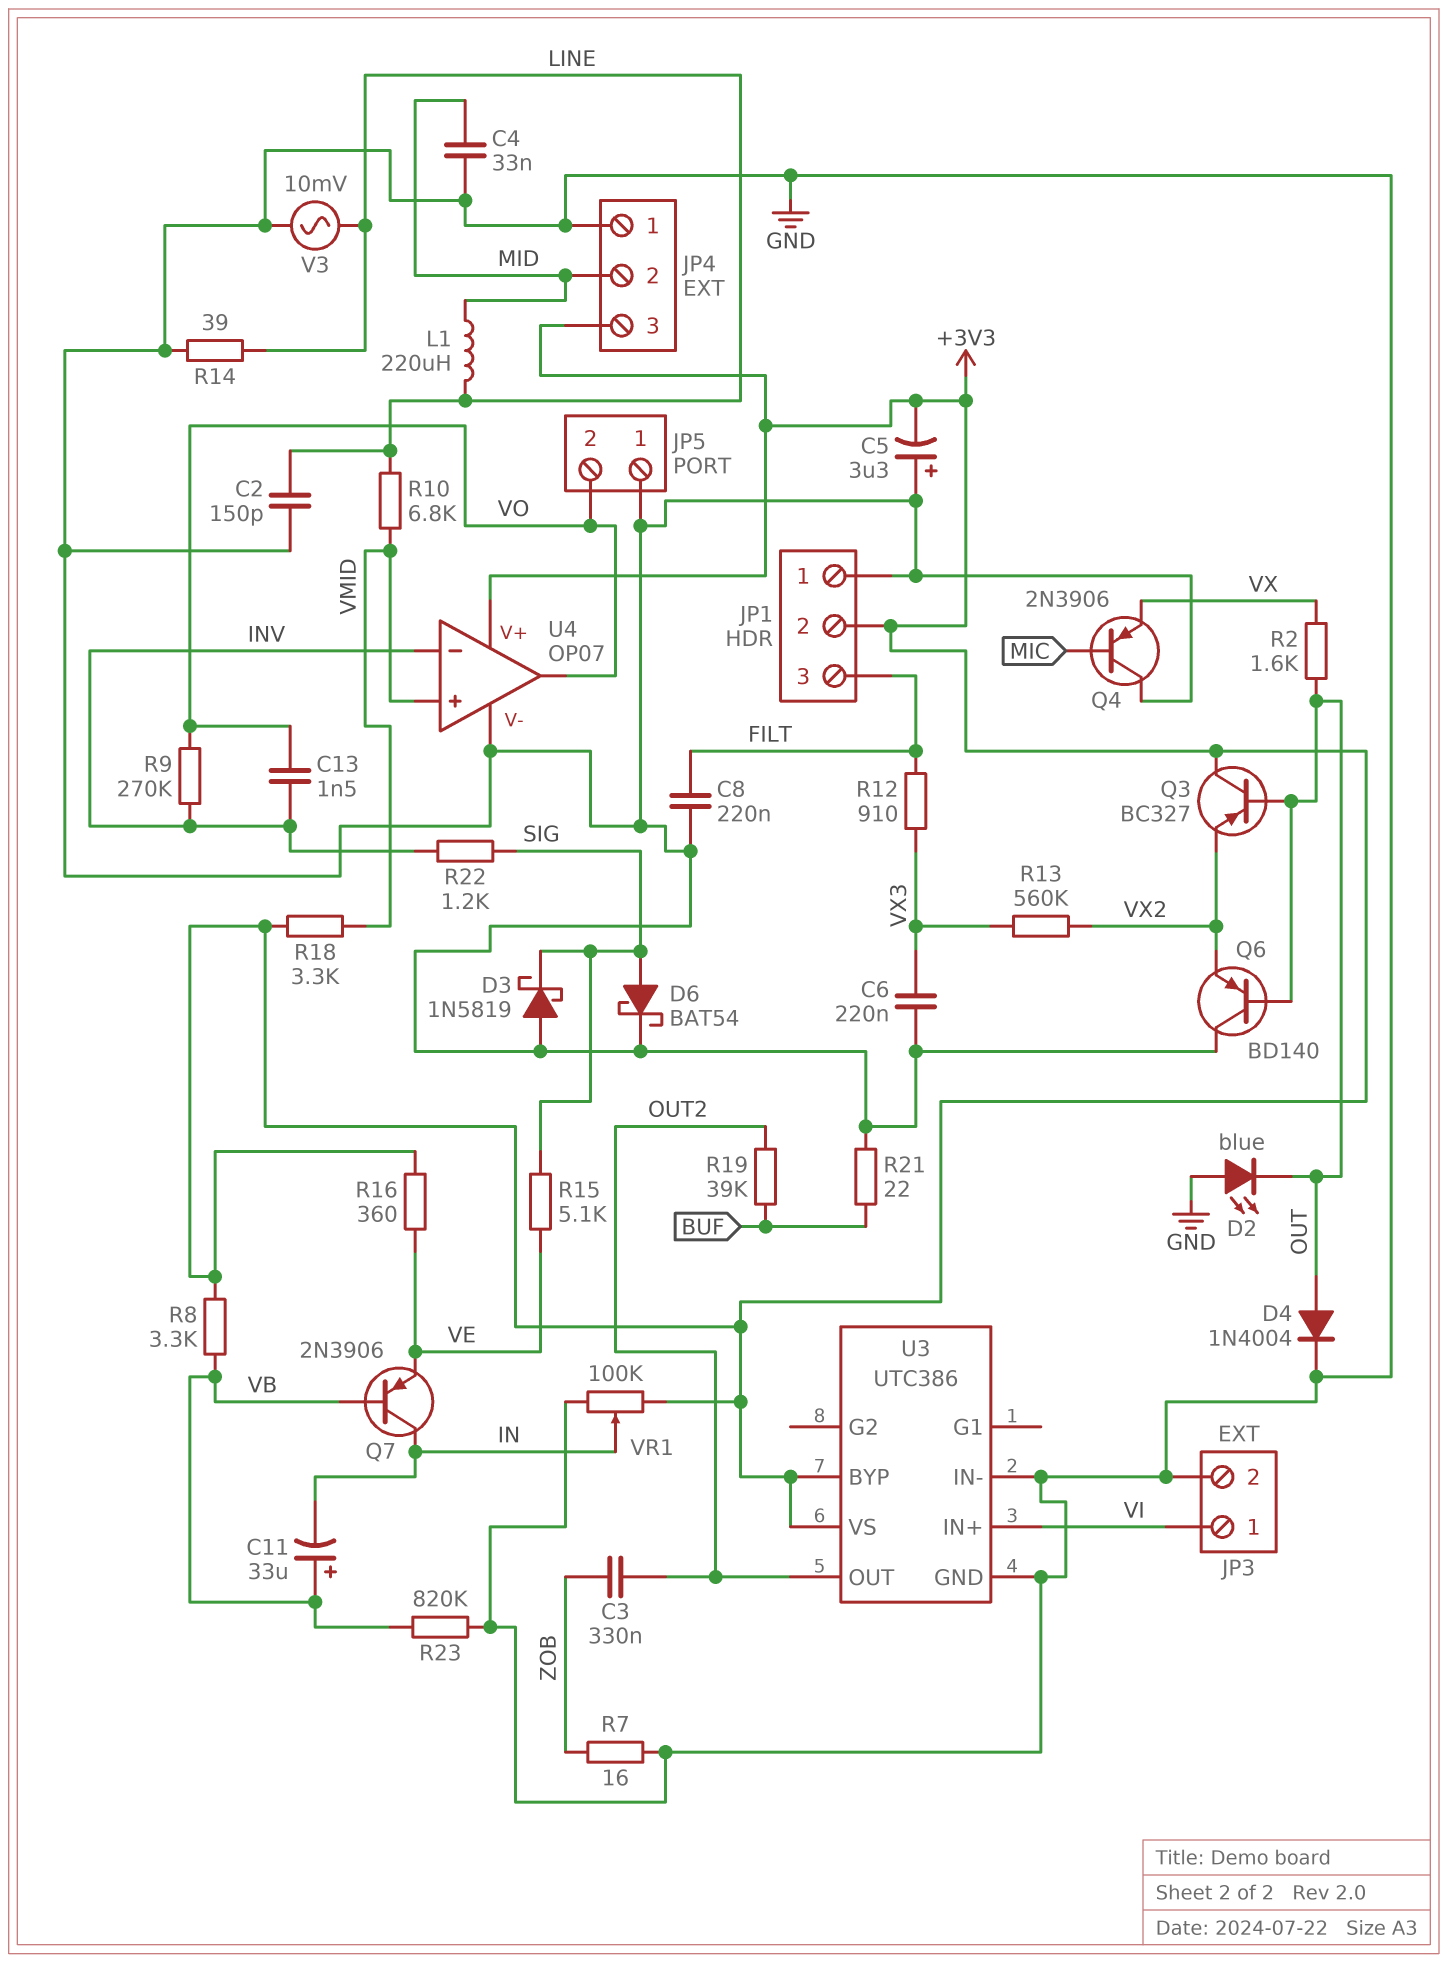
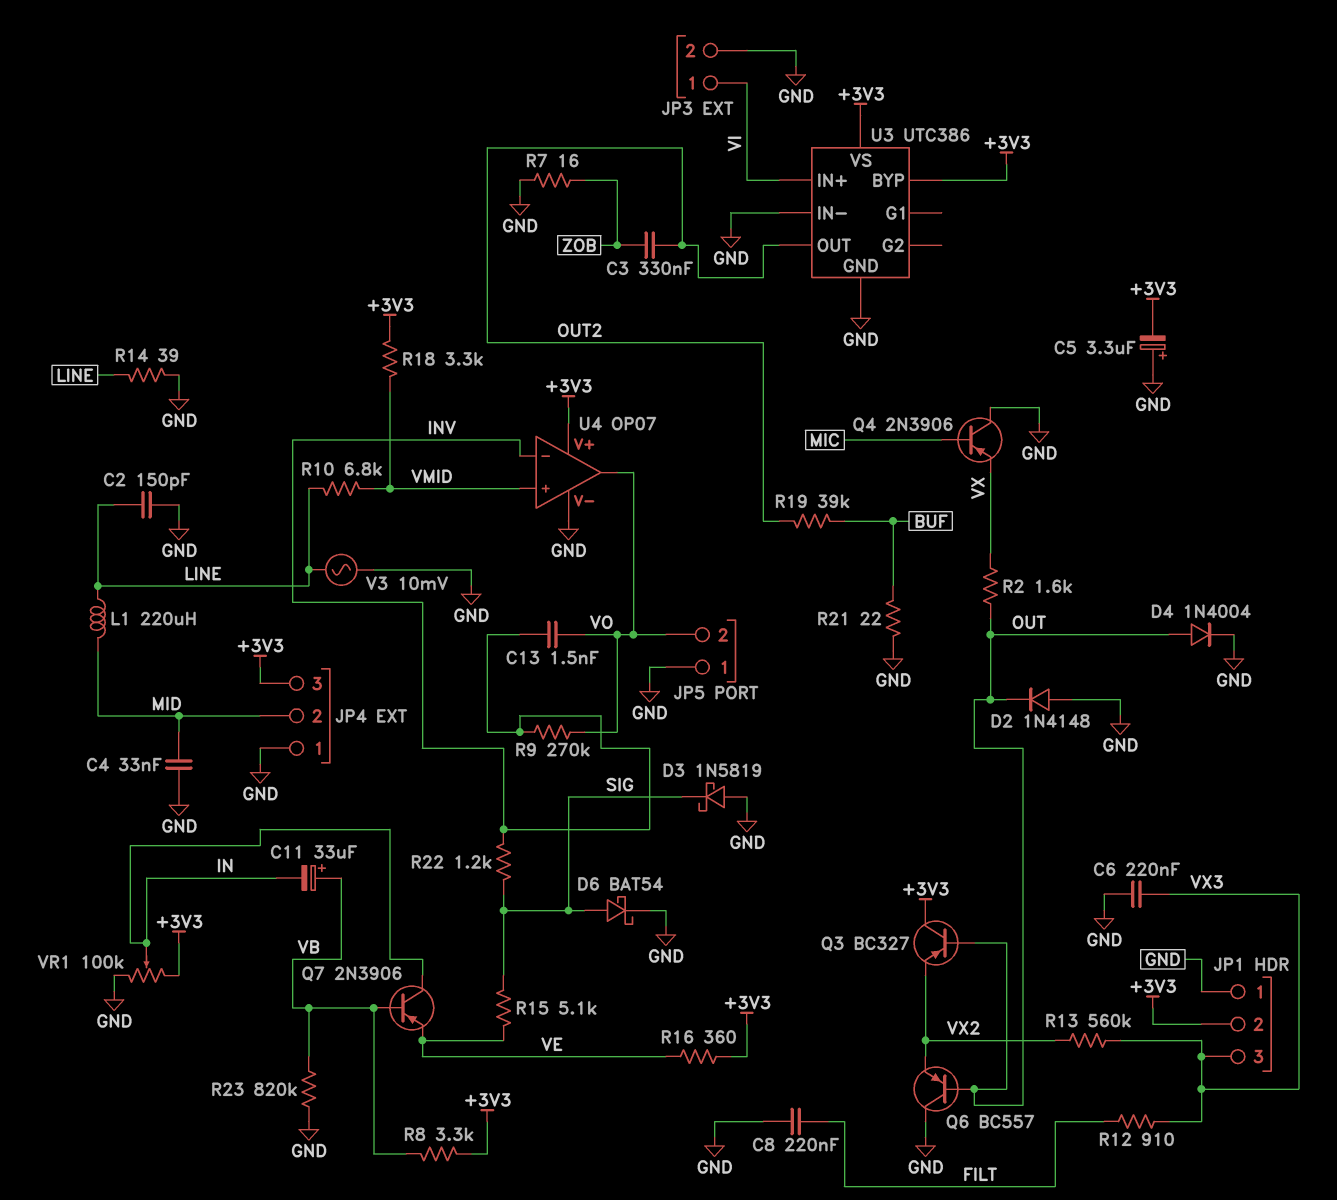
D2: LED blue (A GND, K OUT) -> diode 1N4148 (A GND, K OUT)
JP1 pin 3: FILT -> VX3
Q6: PNP BD140 (B OUT, C GND, E VX2) -> PNP BC557 (B OUT, C GND, E VX2)

